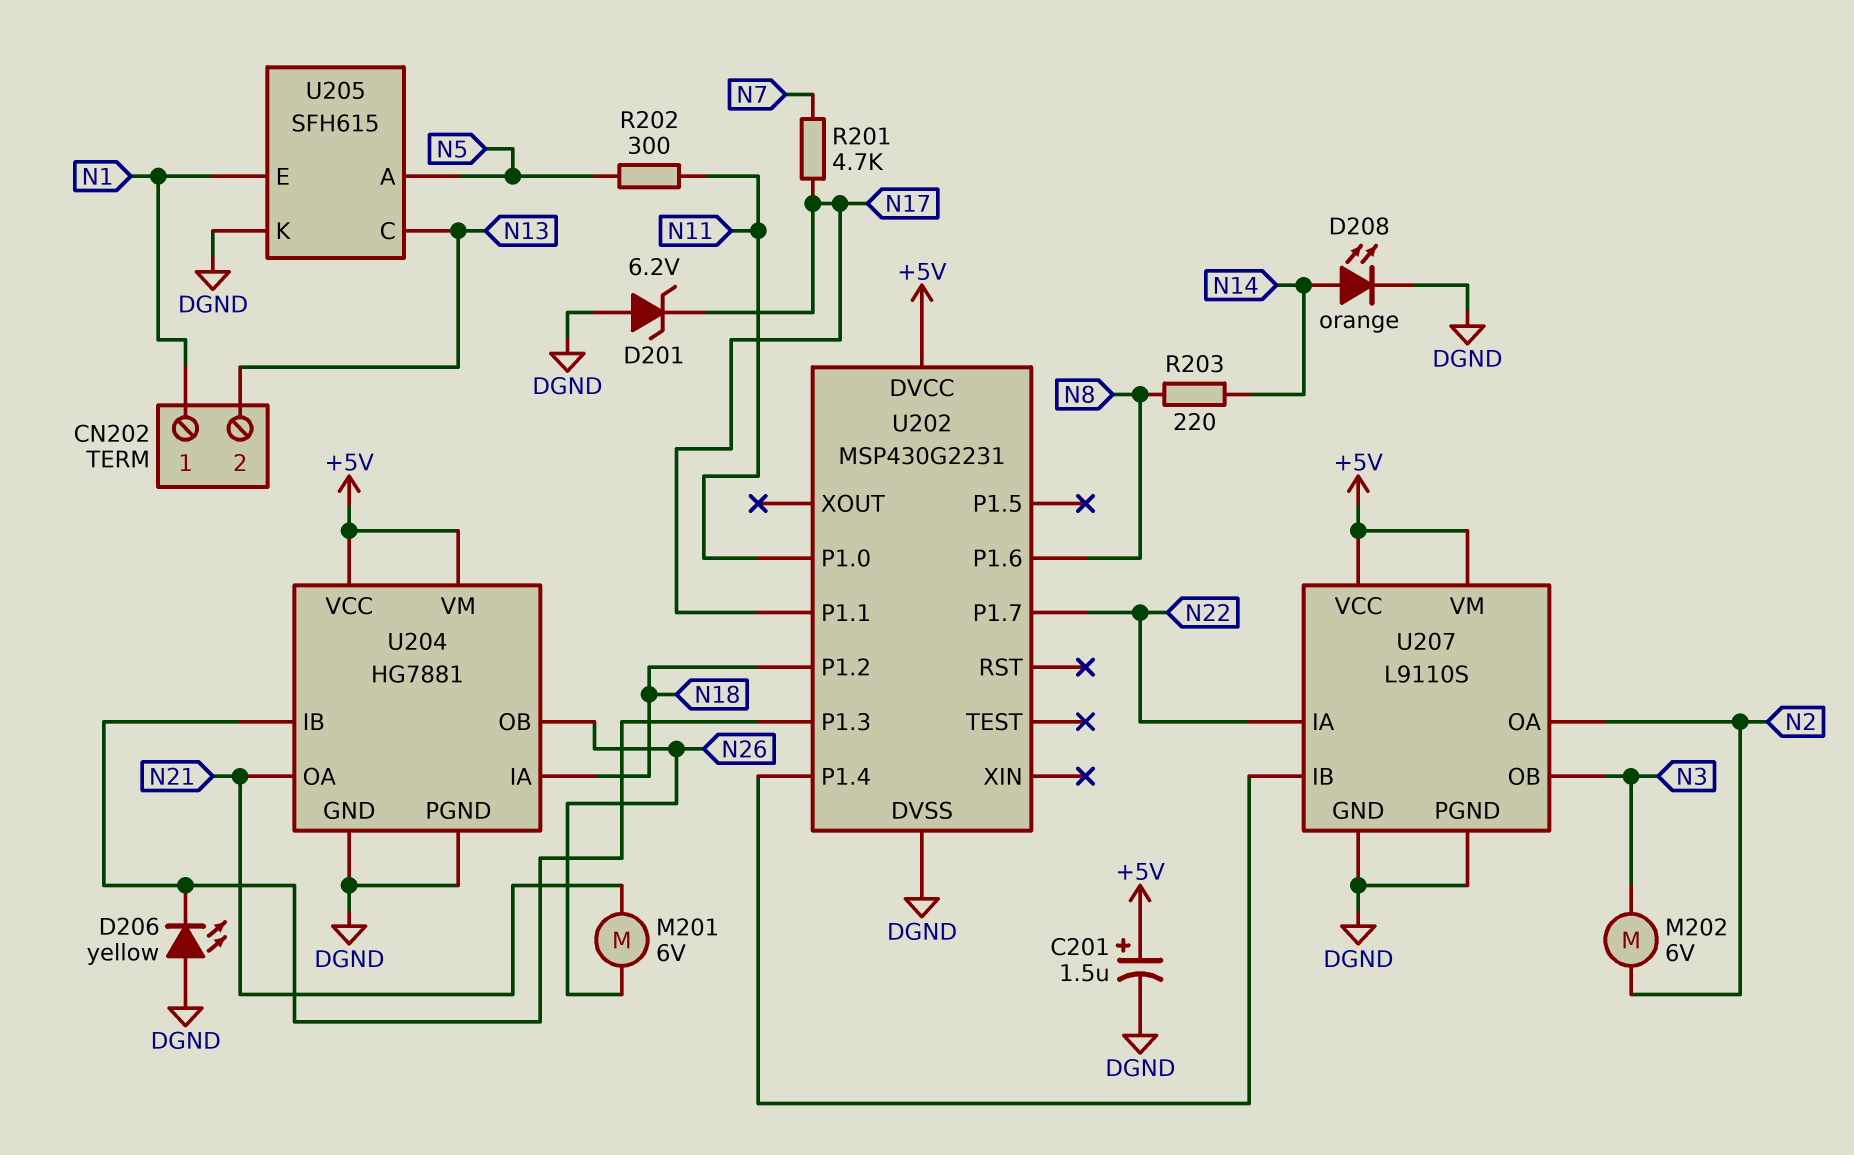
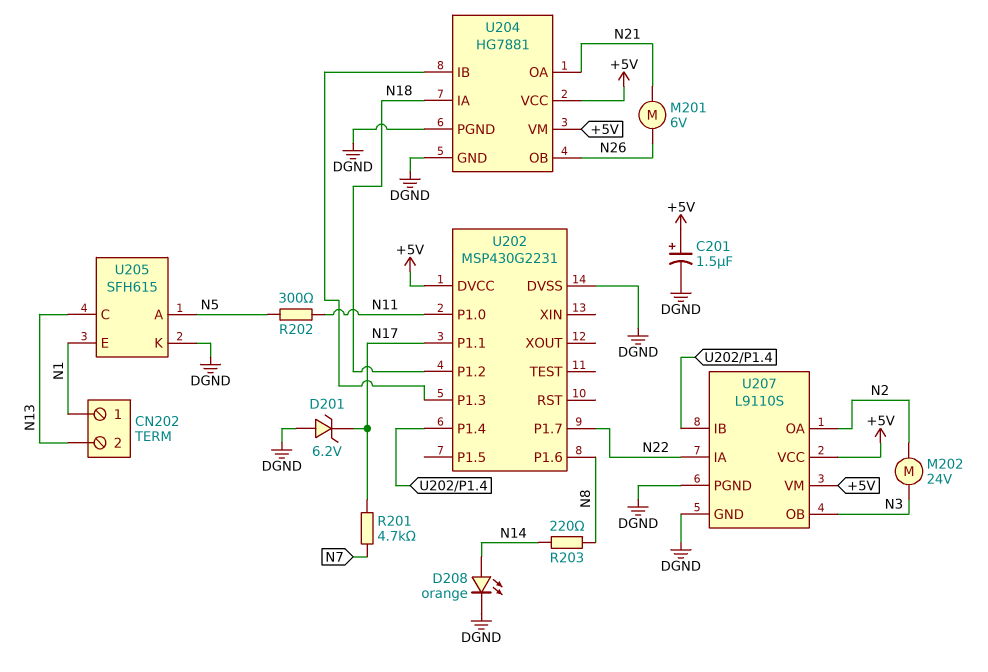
D206: LED yellow (A DGND, K U202/P1.3) -> none
M202: motor 6V (N2, N3) -> motor 24V (N2, N3)

